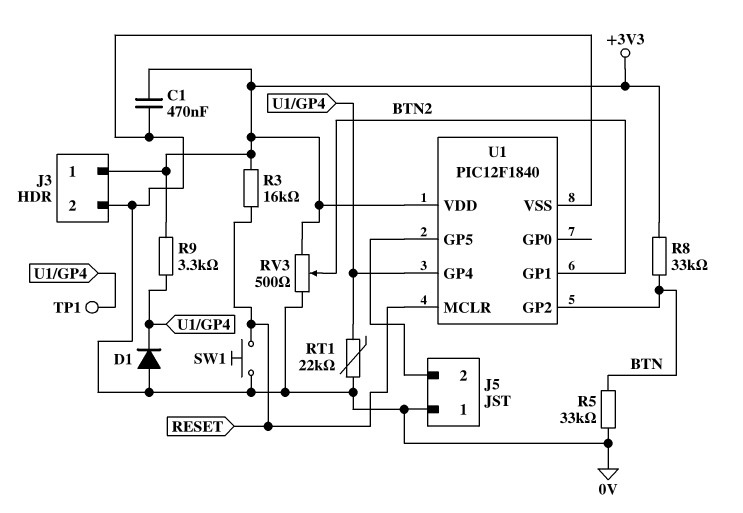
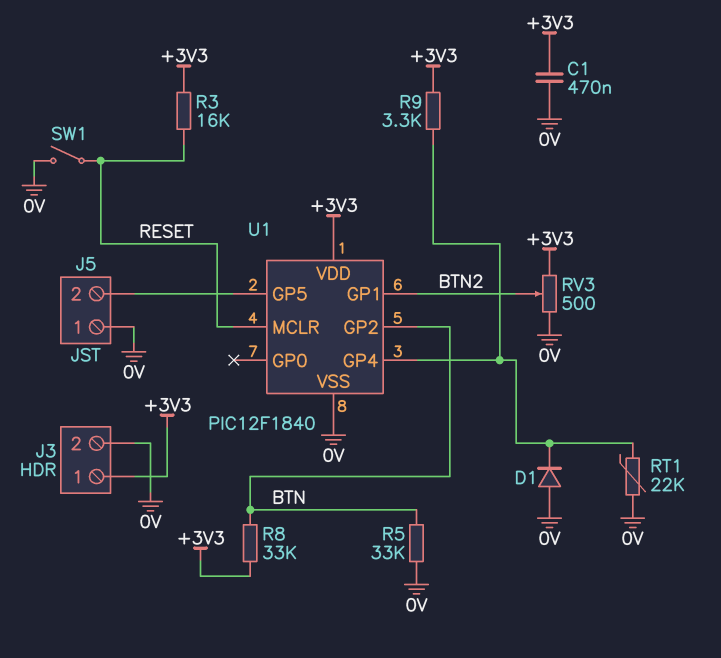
SW1: button (0V, RESET) -> switch (0V, RESET)
TP1: test point (U1/GP4) -> none

